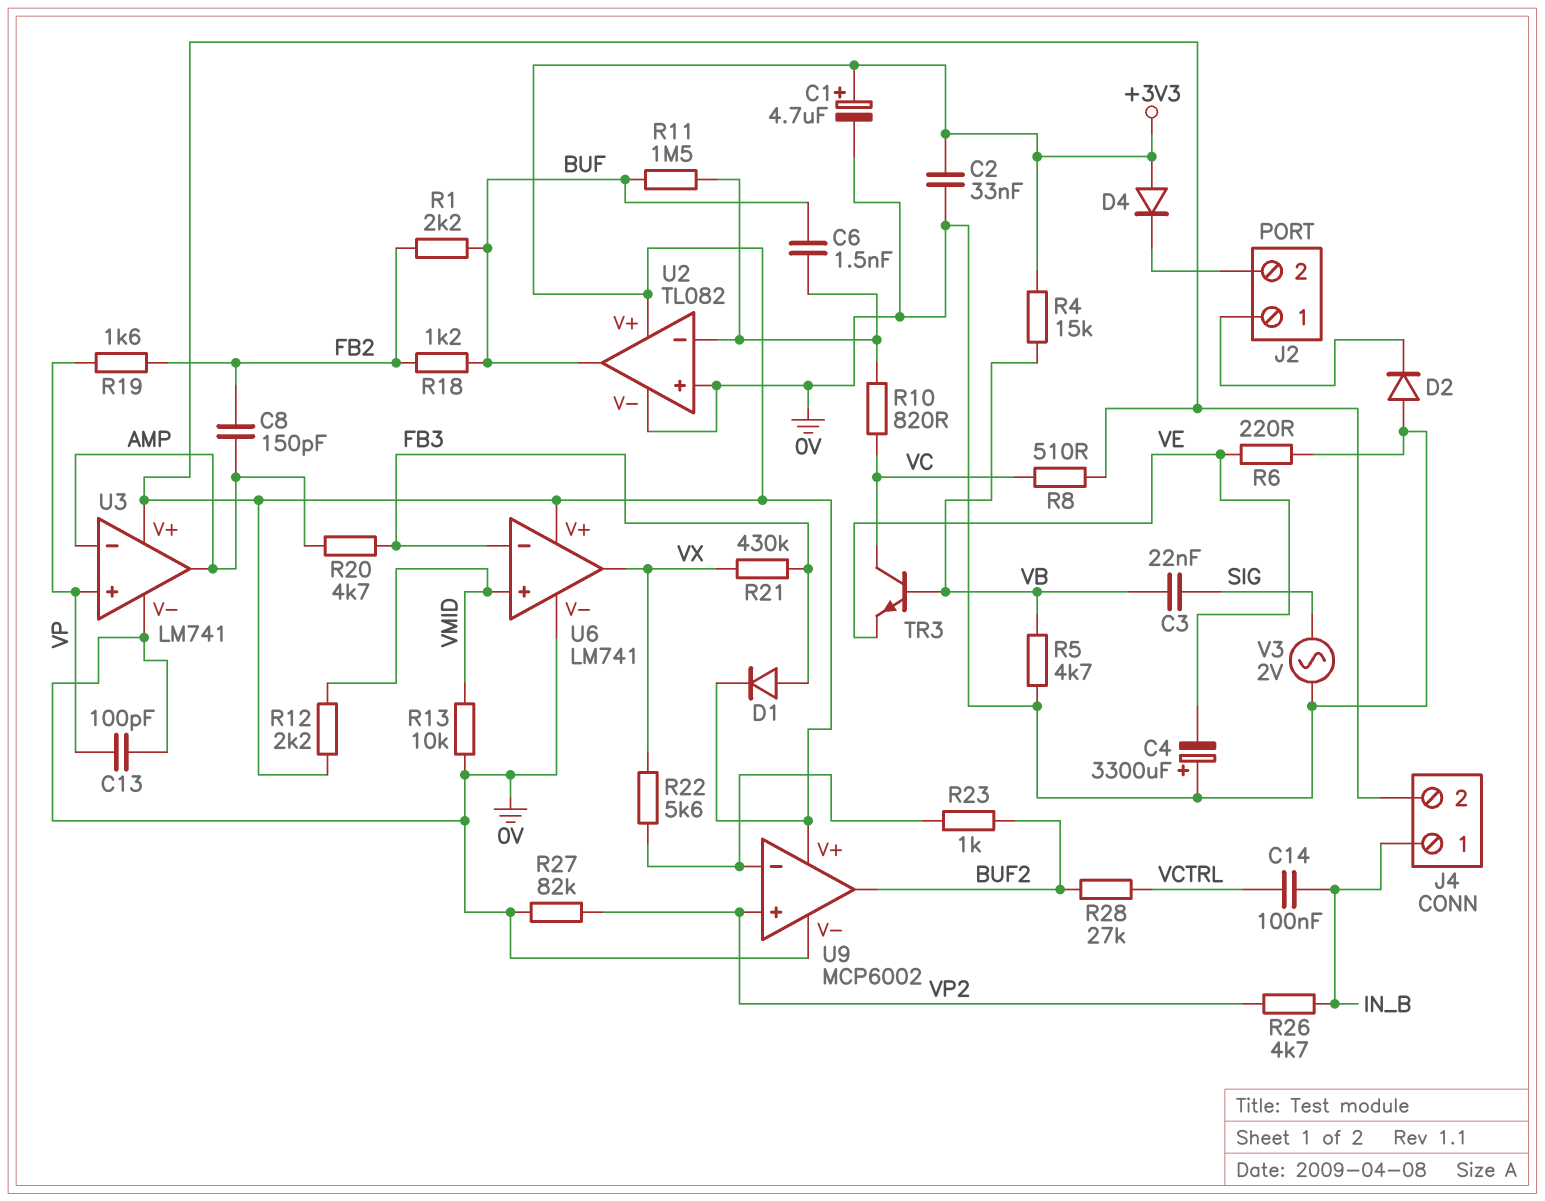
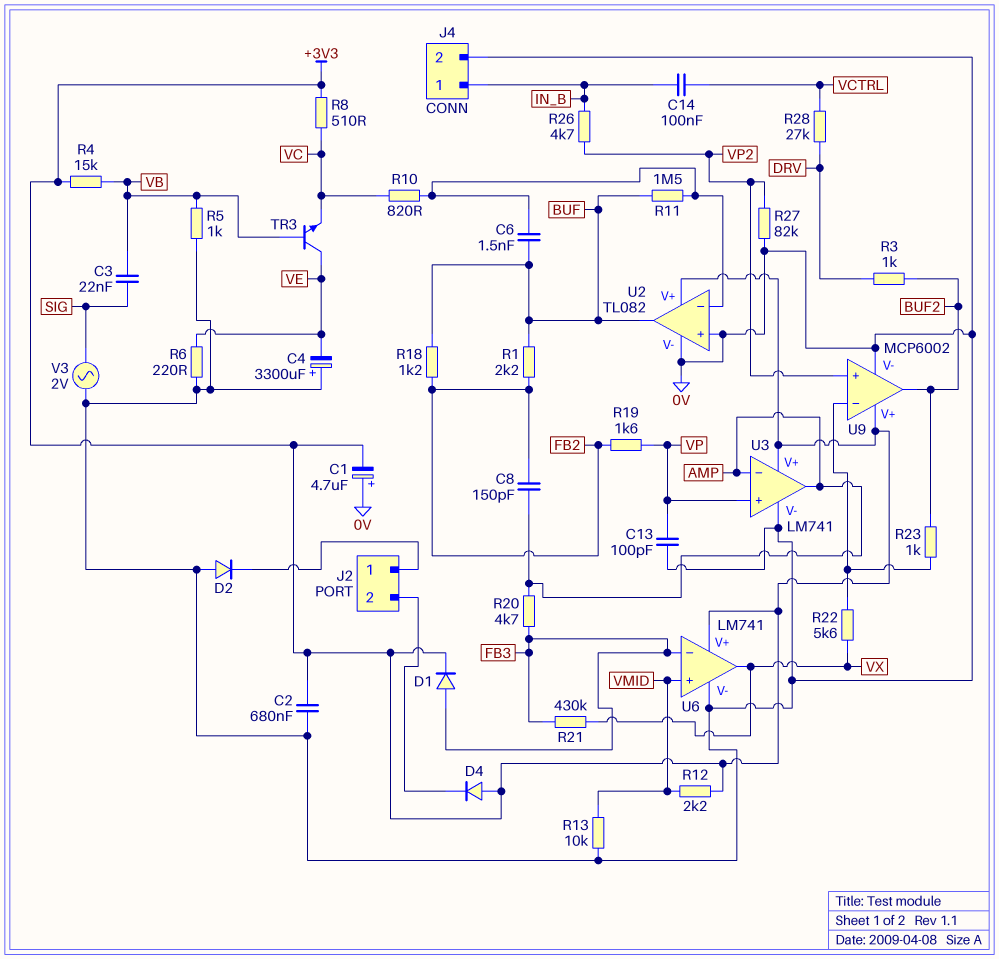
C1: 4.7uF (plus +3V3, minus 0V) -> 4.7uF (plus 0V, minus +3V3)
C2: 33nF (+3V3, 0V) -> 680nF (+3V3, 0V)
J4 pin 2: +3V3 -> 0V
R3: none -> 1k (BUF2, DRV)
R5: 4.7k (0V, VB) -> 1k (0V, VB)
R28: 27k (BUF2, VCTRL) -> 27k (DRV, VCTRL)
TR3: NPN (B VB, C VC, E VE) -> NPN (B VB, C VE, E VC)

